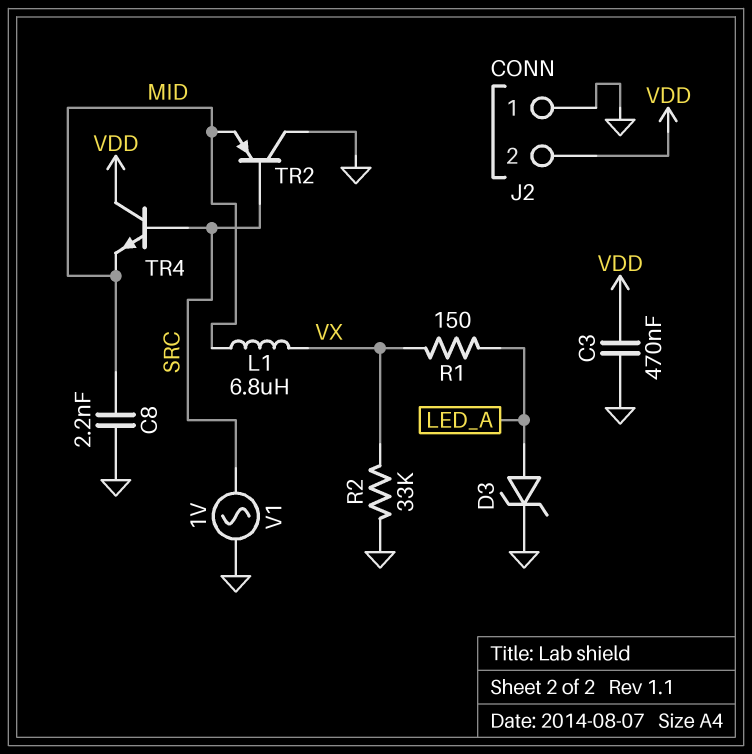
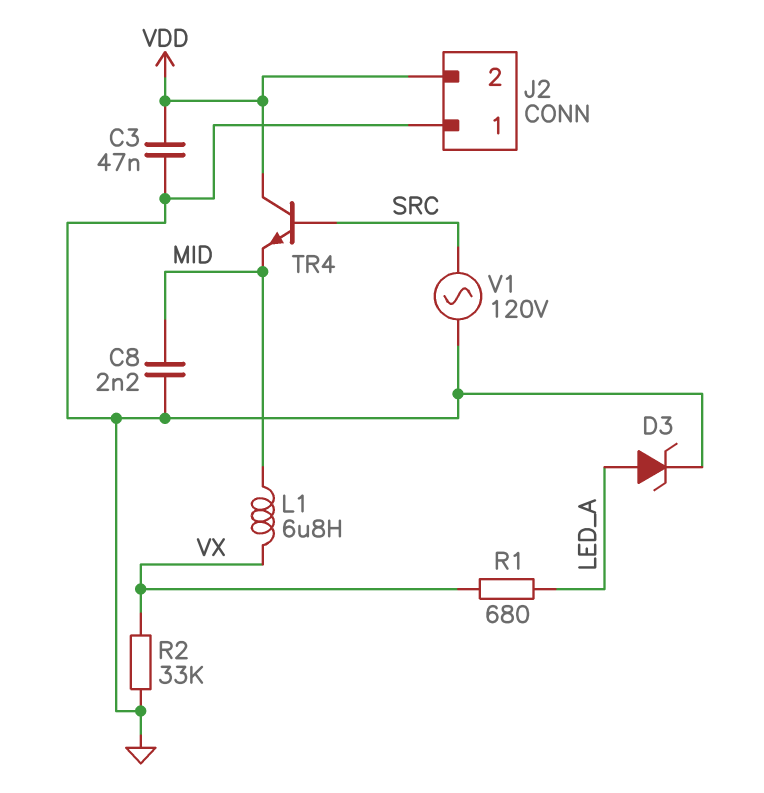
C3: 470nF (GND, VDD) -> 47nF (GND, VDD)
R1: 150 (LED_A, VX) -> 680 (LED_A, VX)
TR2: PNP (B SRC, C GND, E MID) -> none
V1: AC 1V (GND, SRC) -> AC 120V (GND, SRC)

